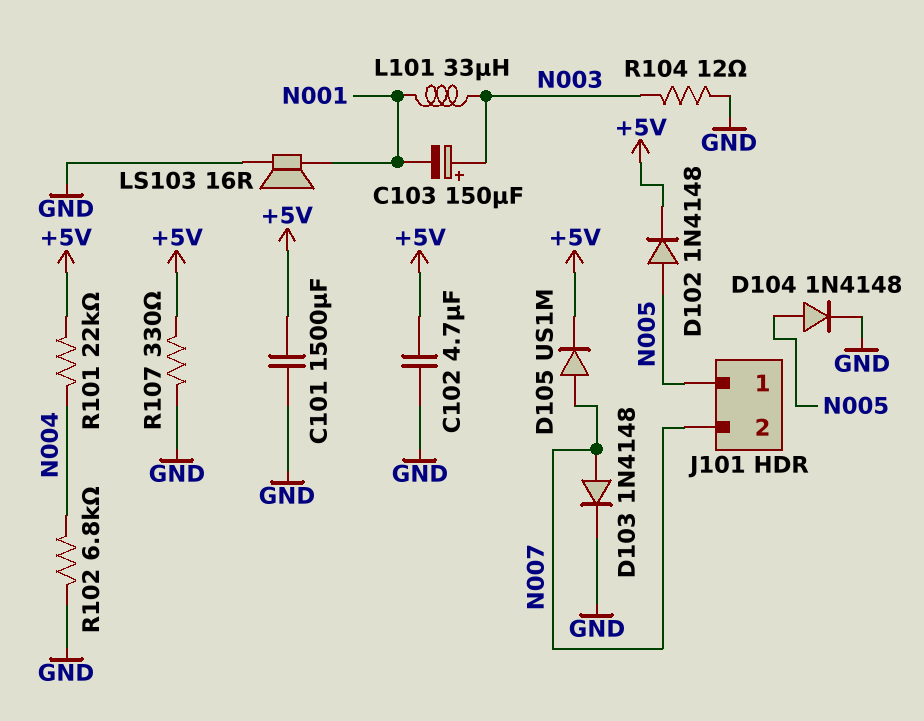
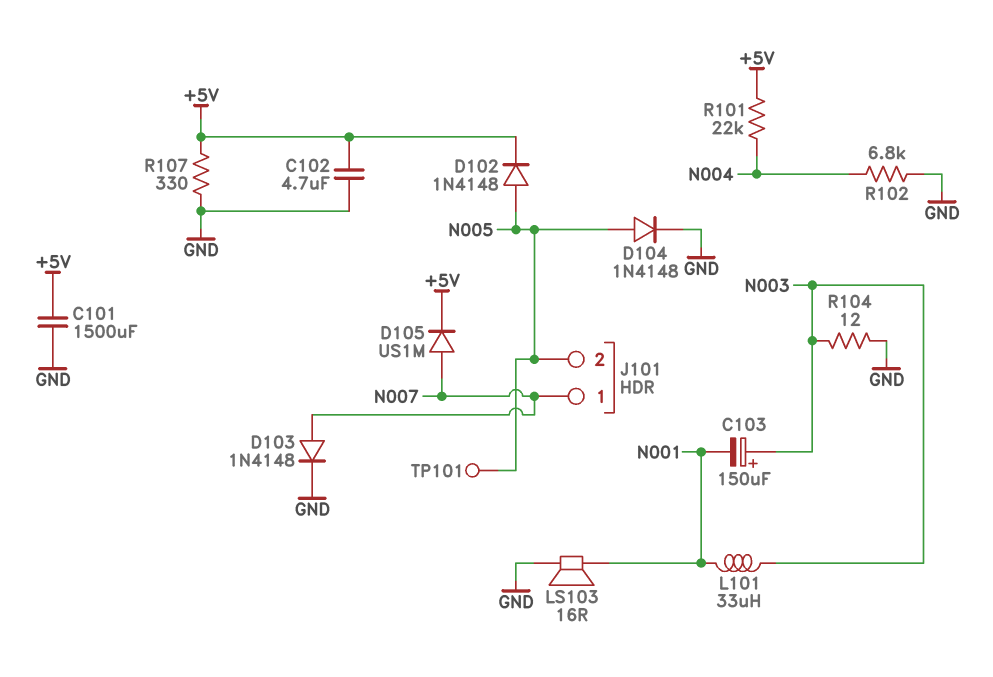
J101 pin 1: N005 -> N007
J101 pin 2: N007 -> N005
TP101: none -> test point (N005)

